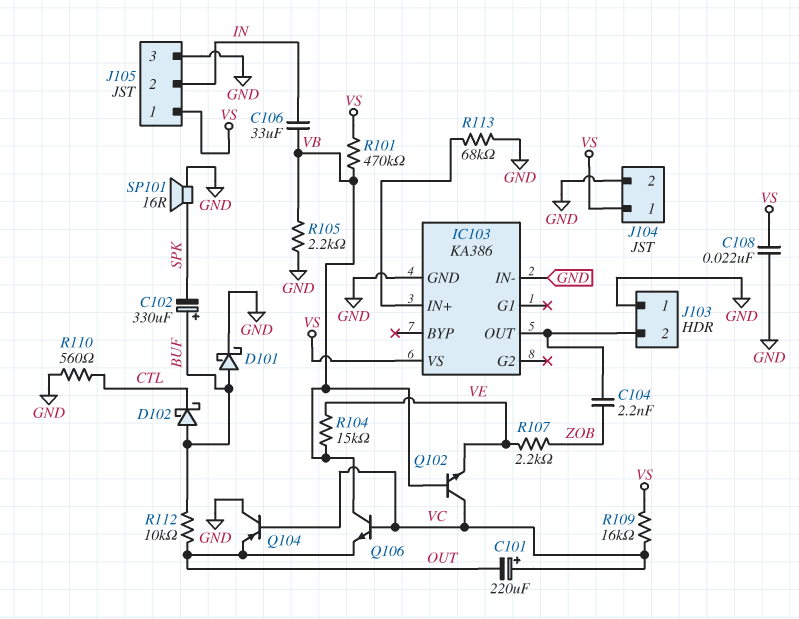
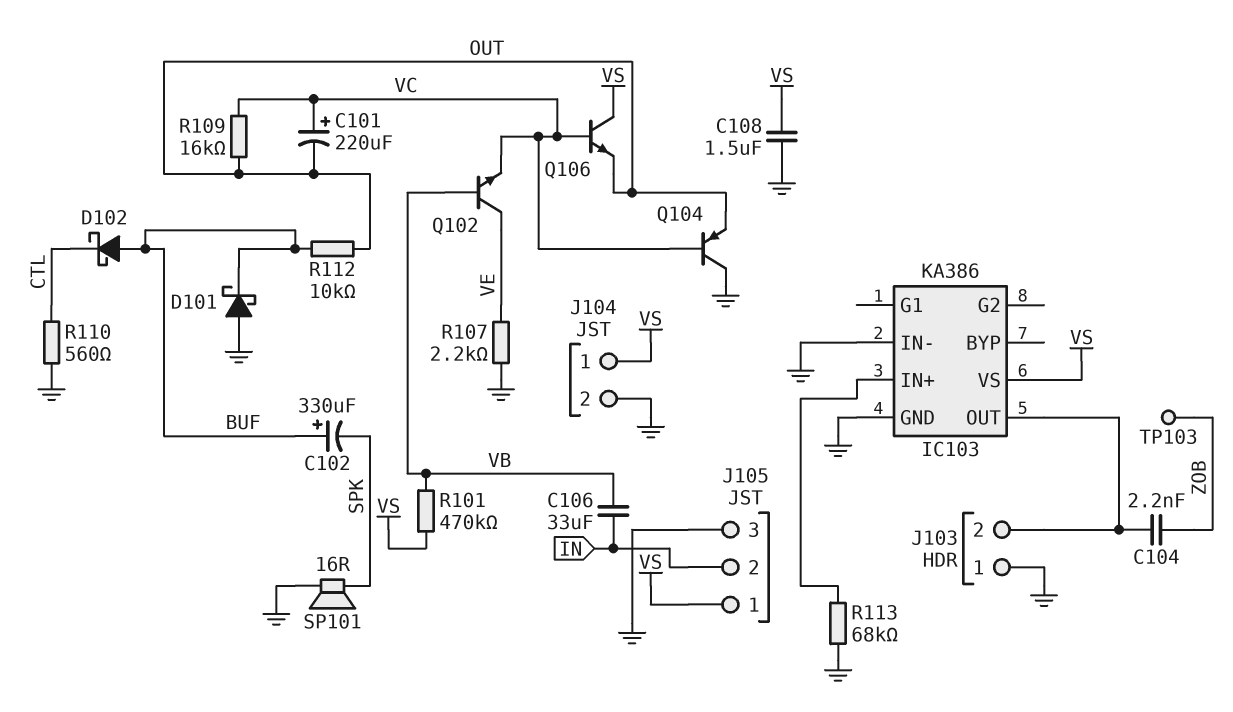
C108: 22nF (GND, VS) -> 1.5uF (GND, VS)
D101: schottky (A BUF, K GND) -> schottky (A GND, K BUF)
Q102: NPN (B VB, C VC, E VE) -> NPN (B VB, C VE, E VC)
Q106: NPN (B VC, C VB, E OUT) -> NPN (B VC, C VS, E OUT)
R104: 15k (VB, VE) -> none
R105: 2.2k (GND, VB) -> none
R107: 2.2k (VE, ZOB) -> 2.2k (GND, VE)
R109: 16k (VC, VS) -> 16k (OUT, VC)
TP103: none -> test point (ZOB)

